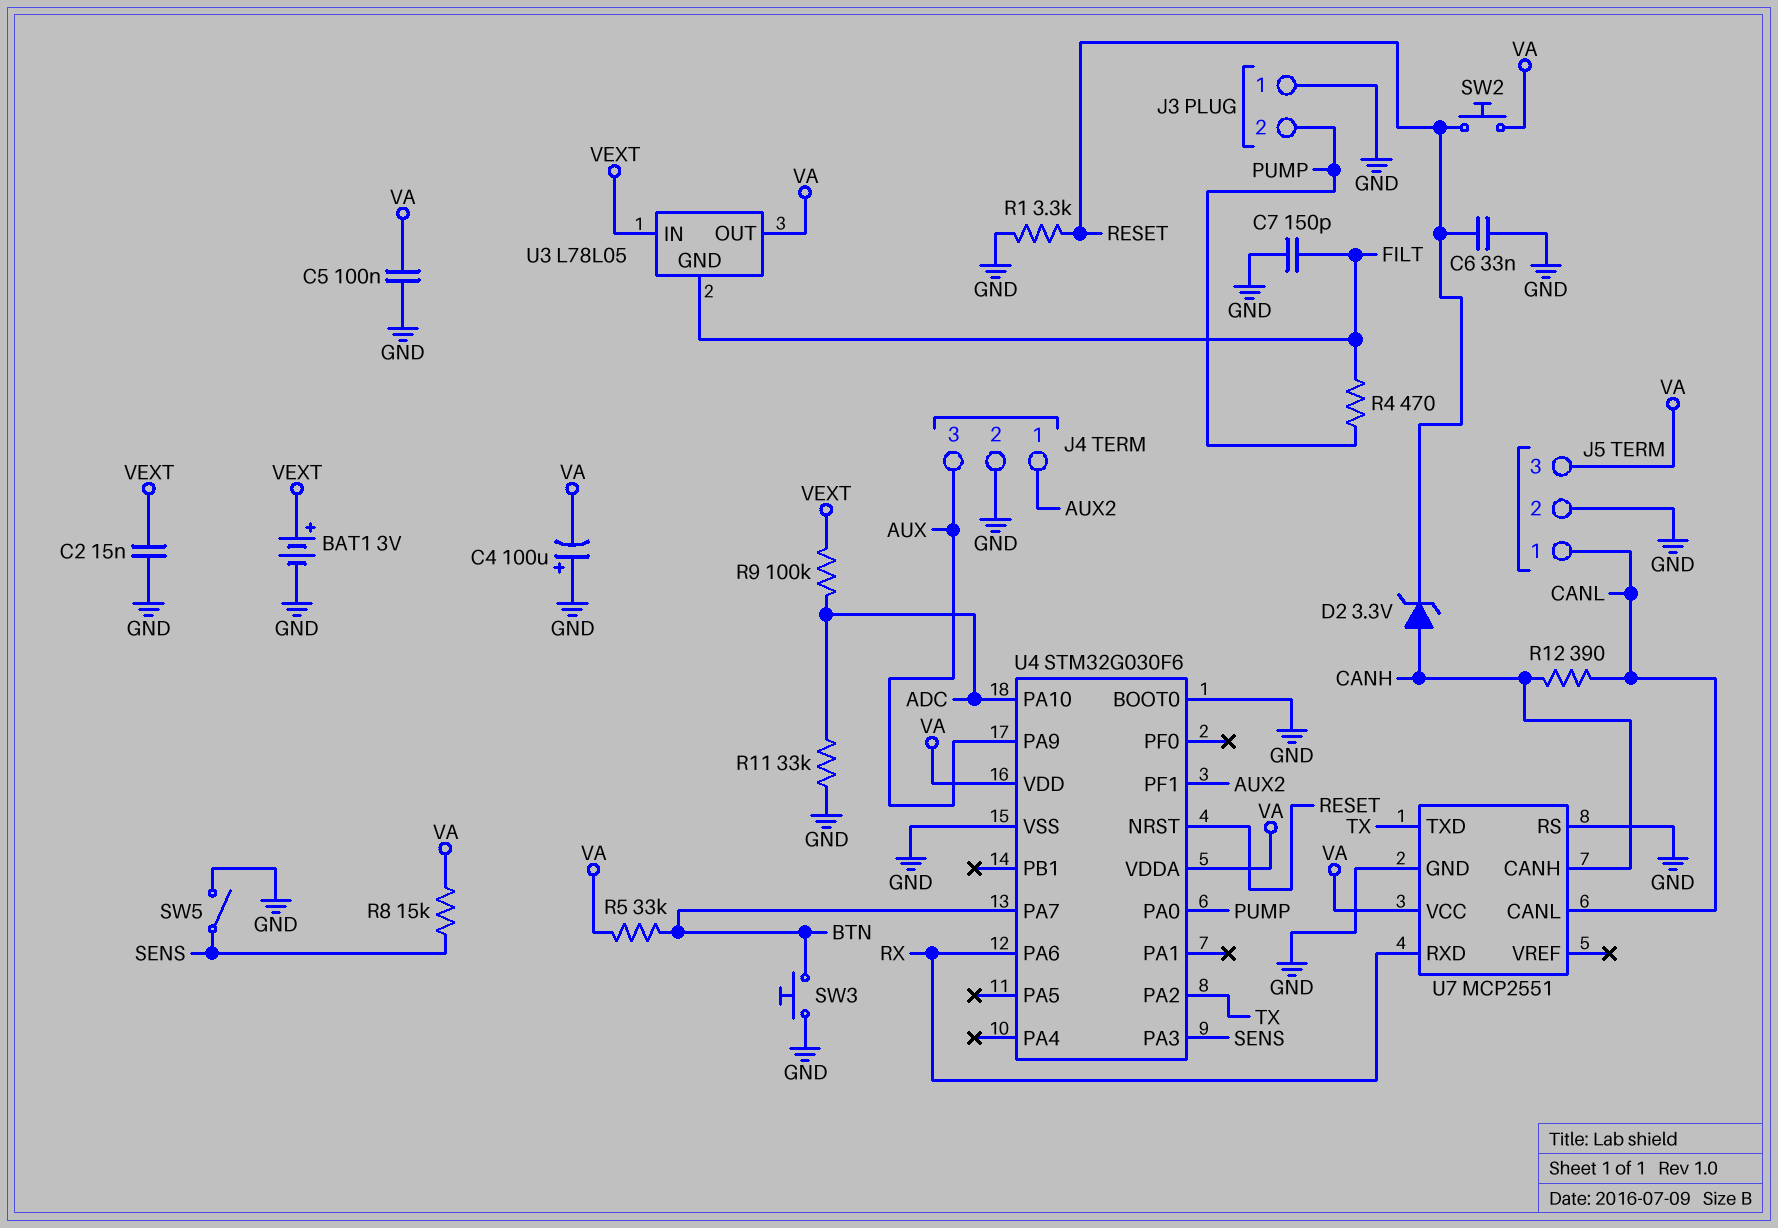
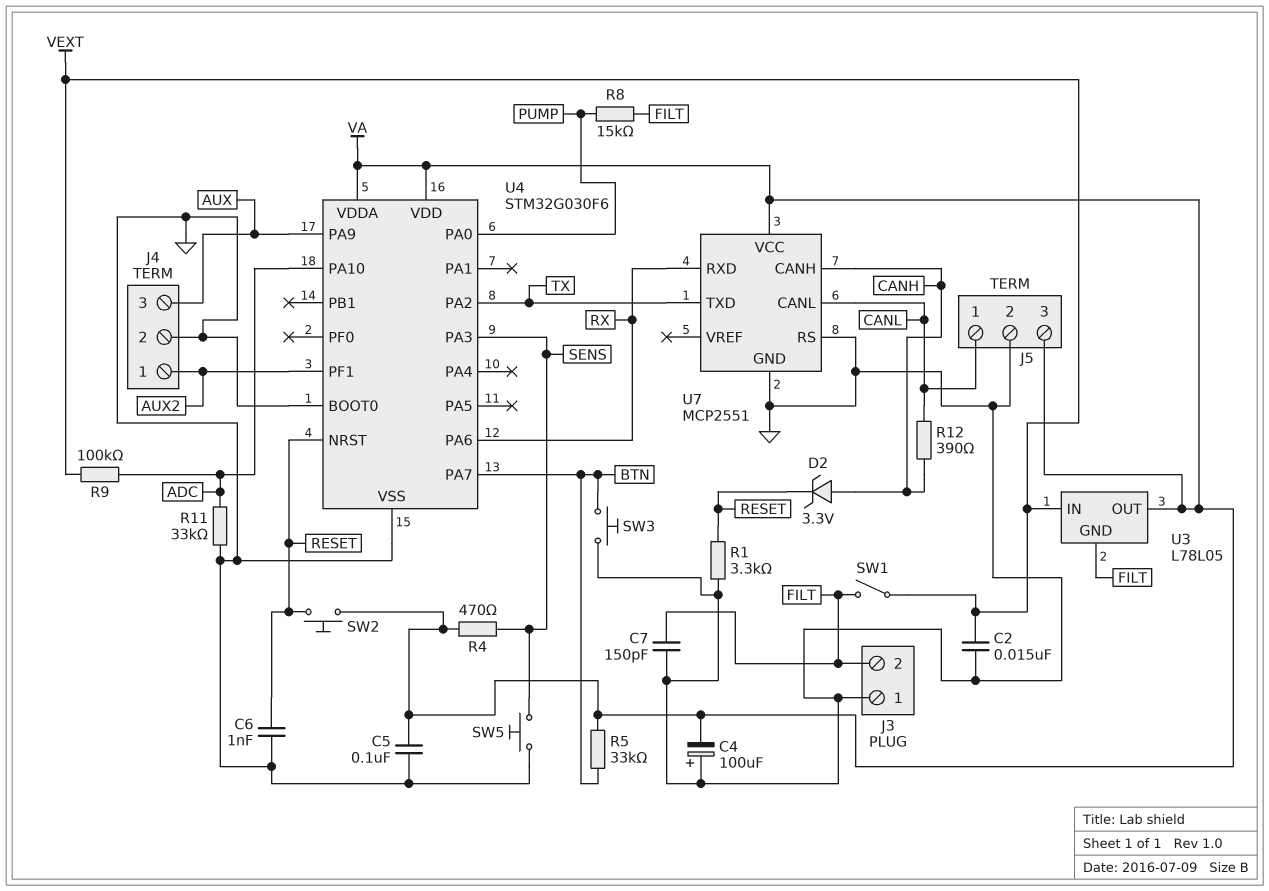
BAT1: 3V (plus VEXT, minus GND) -> none
C6: 33nF (GND, RESET) -> 1nF (GND, RESET)
J3 pin 2: PUMP -> FILT
R4: 470 (FILT, PUMP) -> 470 (SENS, VA)
R8: 15k (SENS, VA) -> 15k (FILT, PUMP)
SW1: none -> switch (FILT, VEXT)
SW5: switch (GND, SENS) -> button (GND, SENS)

